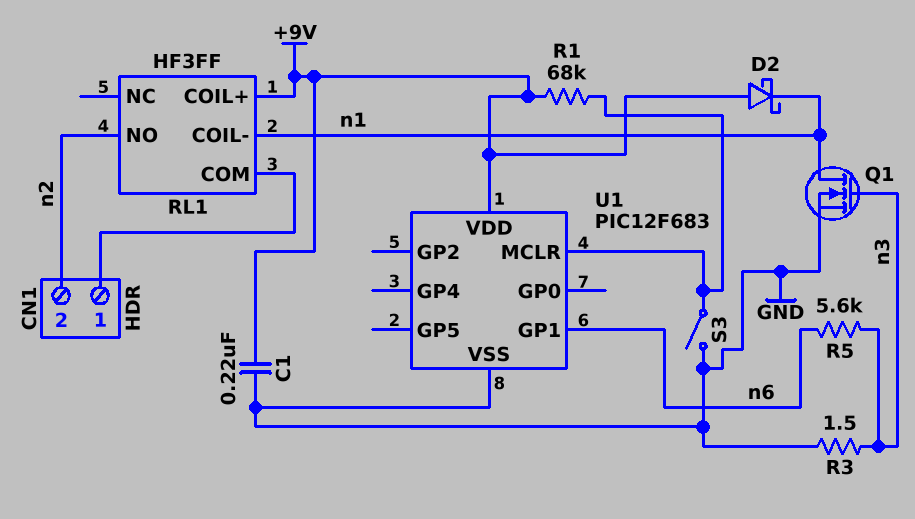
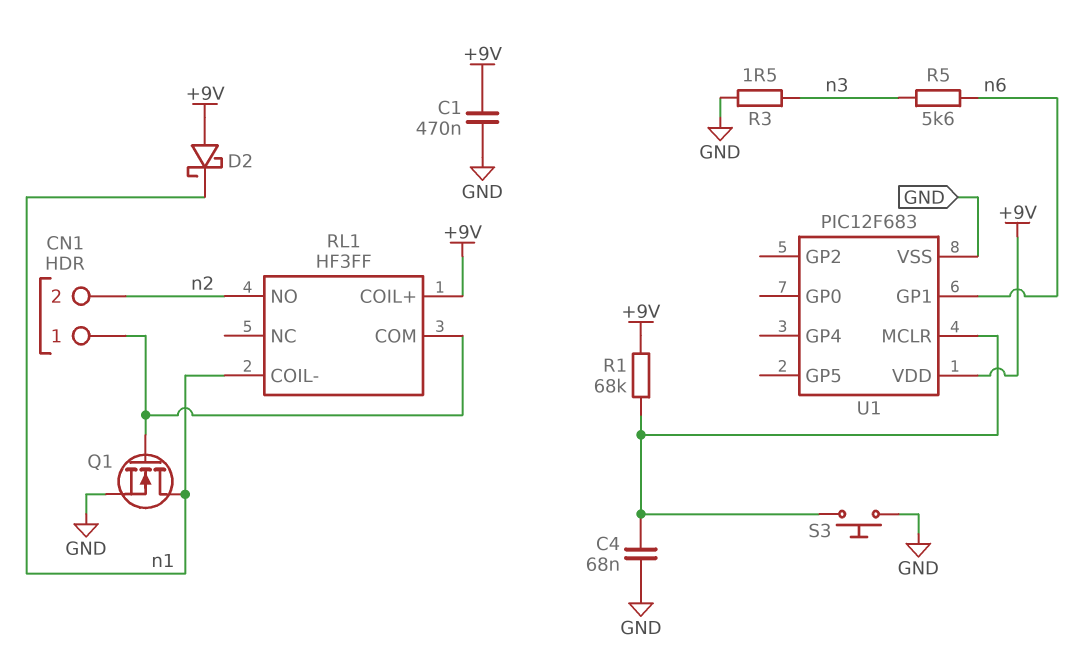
C1: 220nF (+9V, GND) -> 470nF (+9V, GND)
C4: none -> 68nF (GND, U1/MCLR)
Q1: NMOS (G n3, D n1, S GND) -> NMOS (G CN1/1, D n1, S GND)
S3: switch (GND, U1/MCLR) -> button (GND, U1/MCLR)

